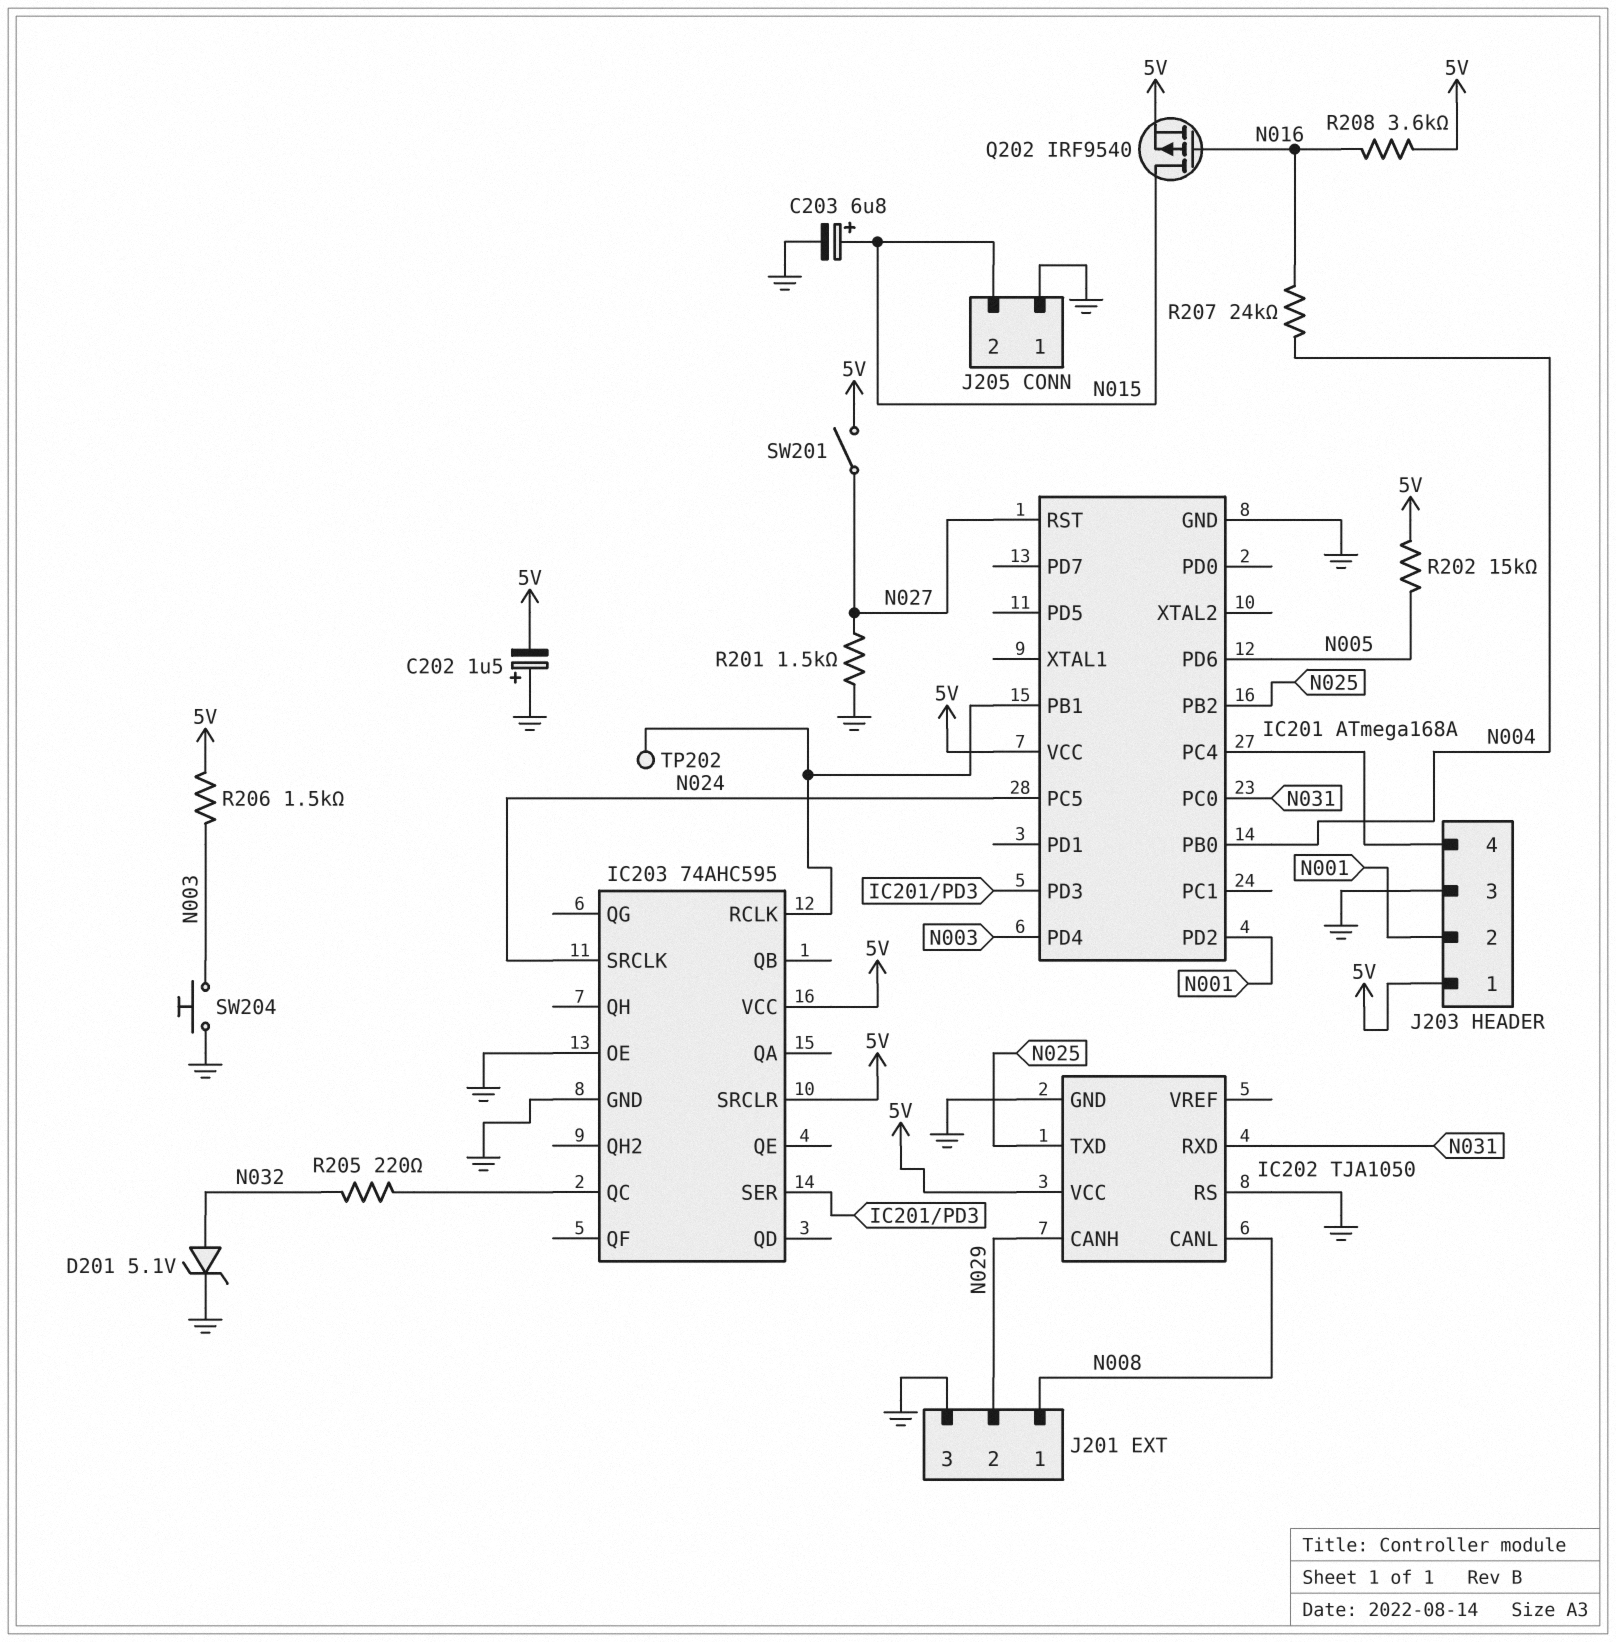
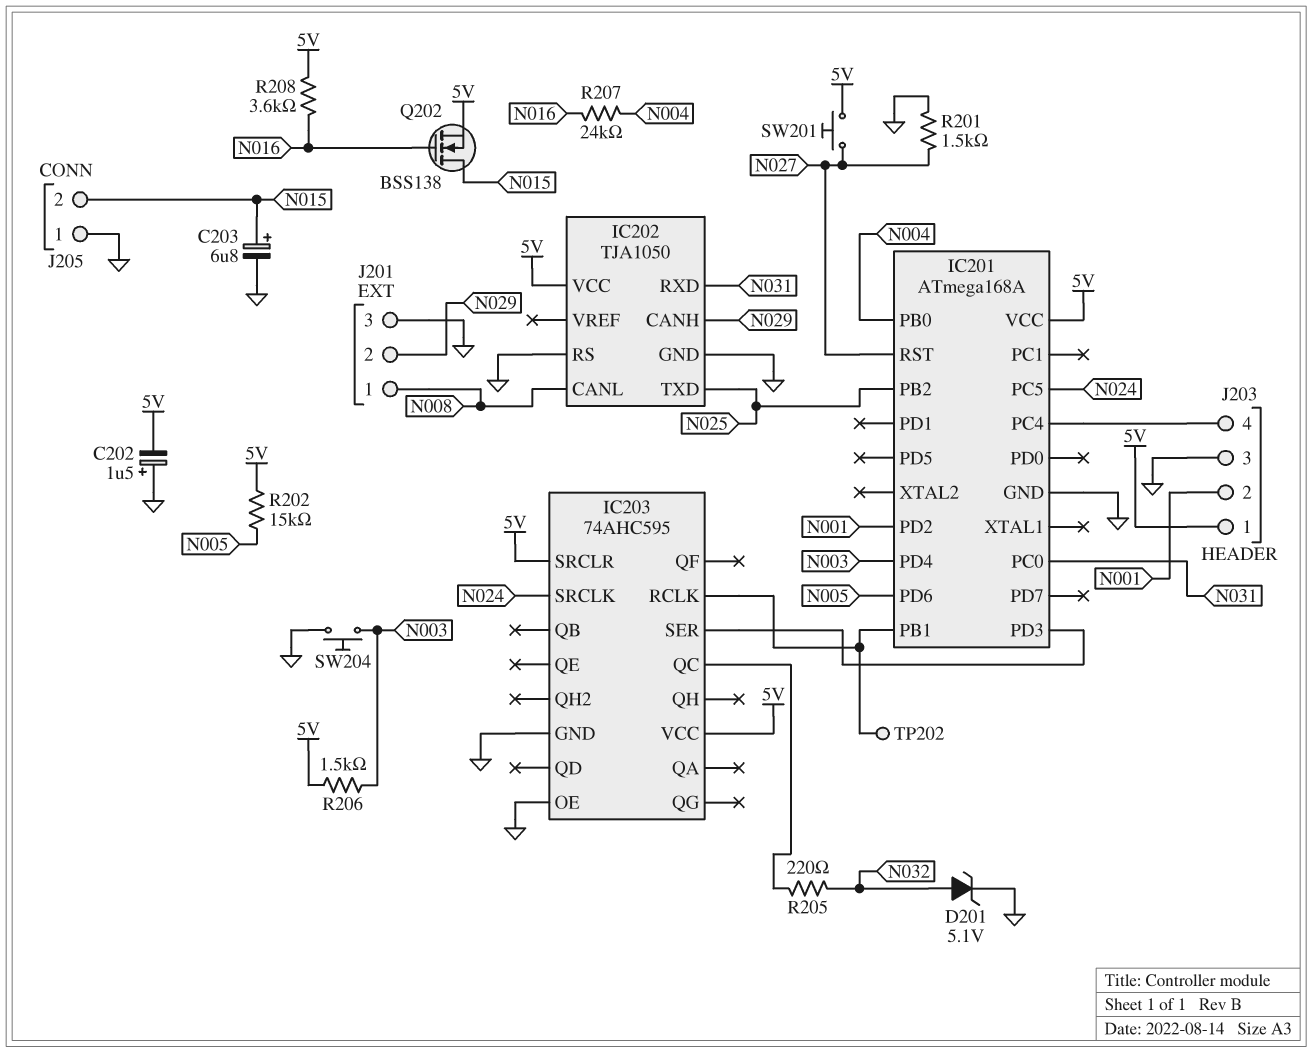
Q202: PMOS IRF9540 (G N016, D N015, S 5V) -> NMOS BSS138 (G N016, D N015, S 5V)
SW201: switch (5V, N027) -> button (5V, N027)

